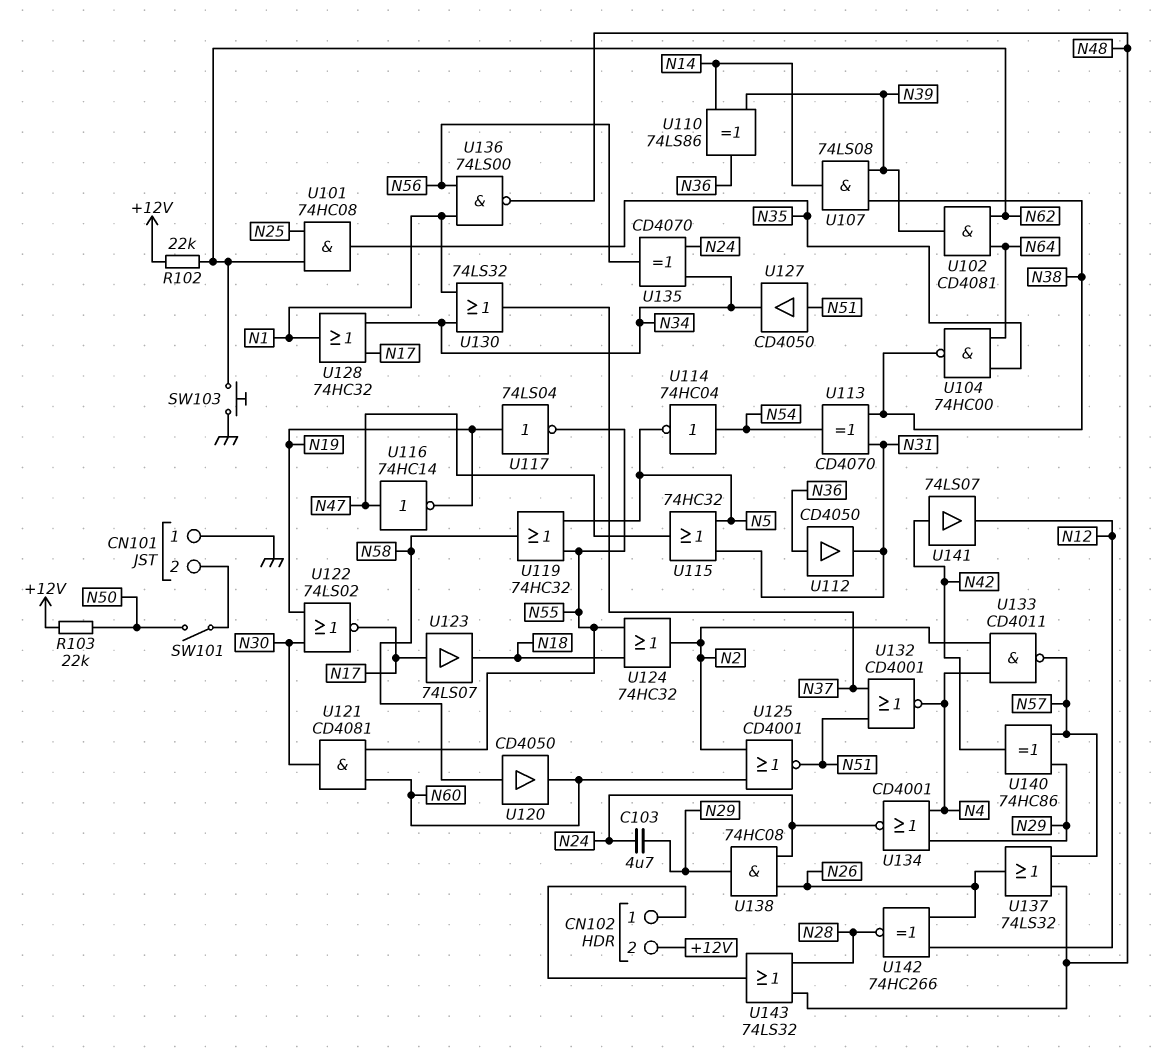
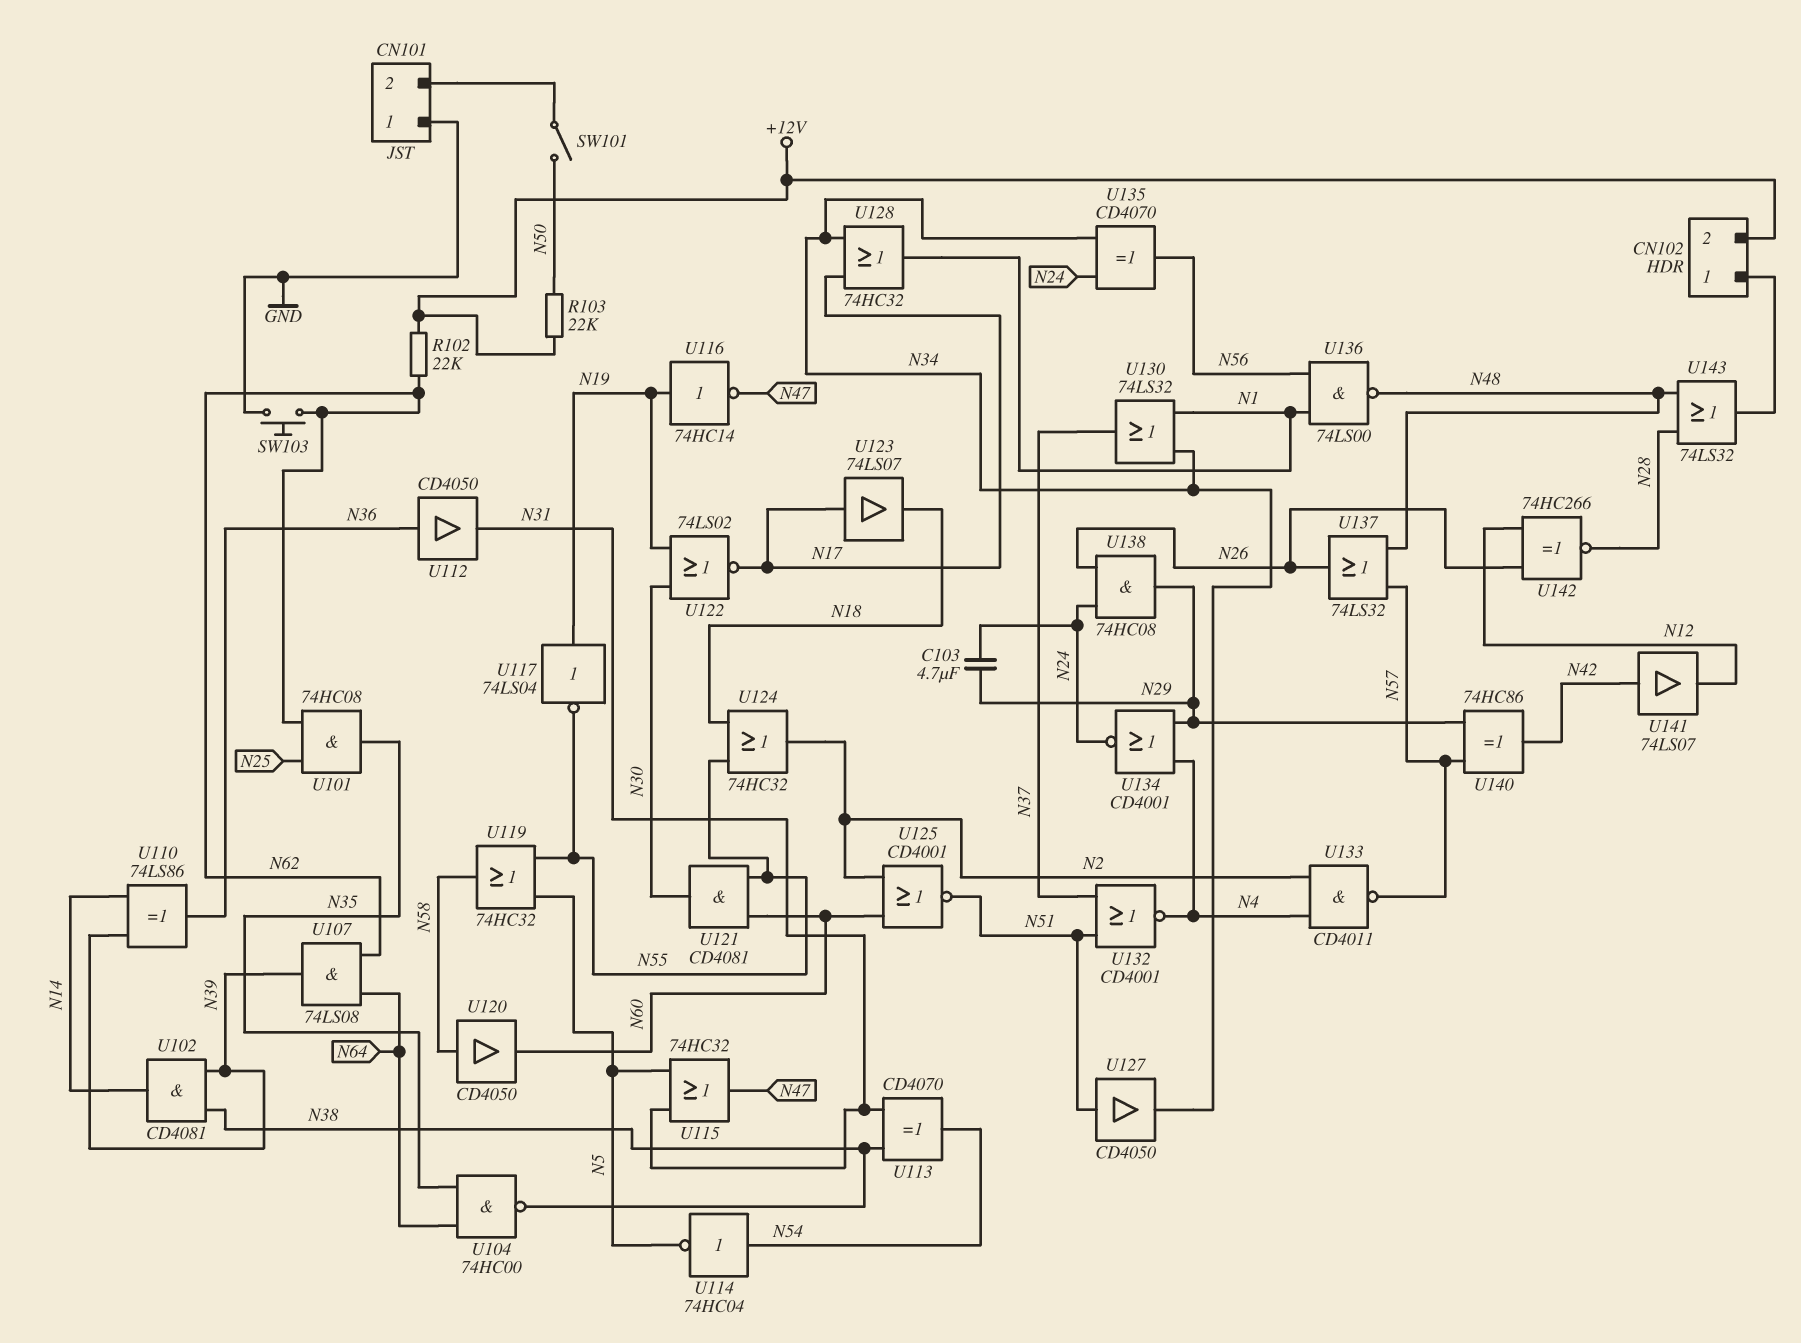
U102: AND CD4081 (in N62, in N64, out N39) -> AND CD4081 (in N38, in N39, out N14)
U107: AND 74LS08 (in N38, in N39, out N14) -> AND 74LS08 (in N62, in N64, out N39)
U116: NOT 74HC14 (in N47, out N19) -> NOT 74HC14 (in N19, out N47)

